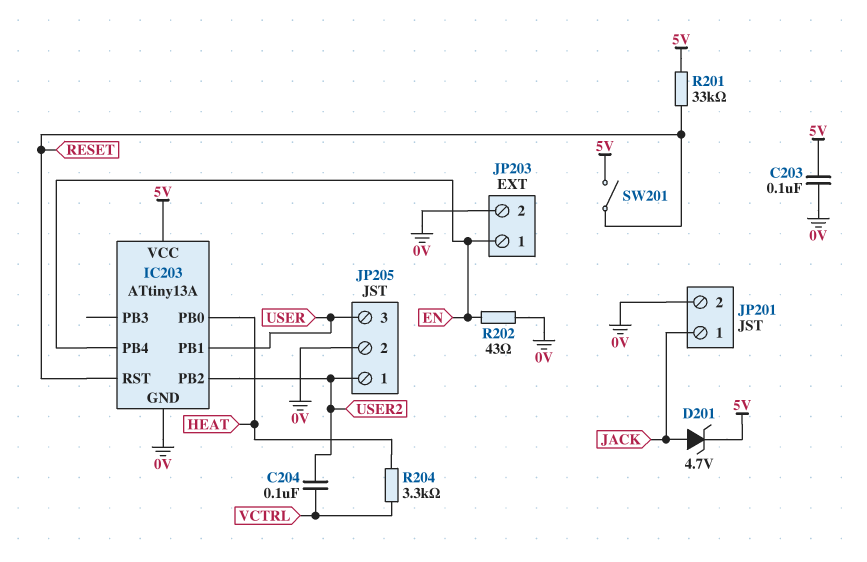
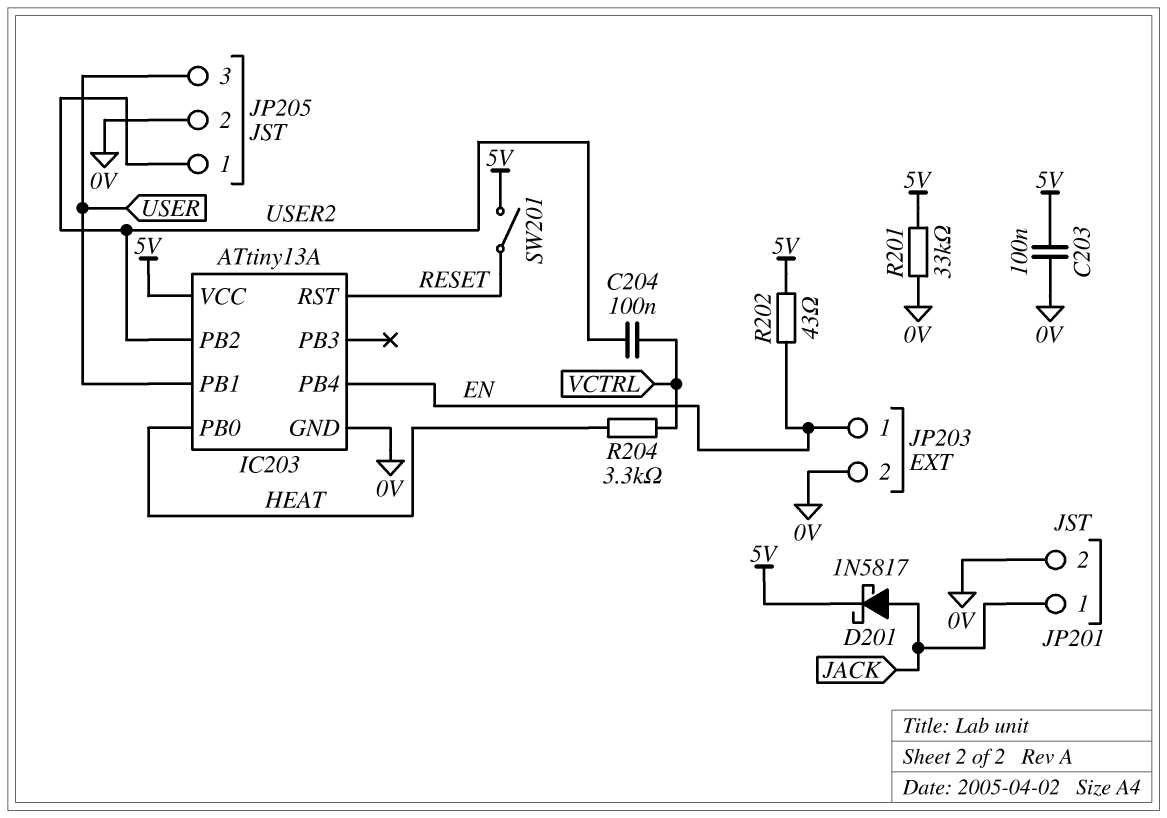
D201: zener 4.7V (A JACK, K 5V) -> schottky 1N5817 (A JACK, K 5V)
R201: 33k (5V, RESET) -> 33k (0V, 5V)
R202: 43 (0V, EN) -> 43 (5V, EN)

